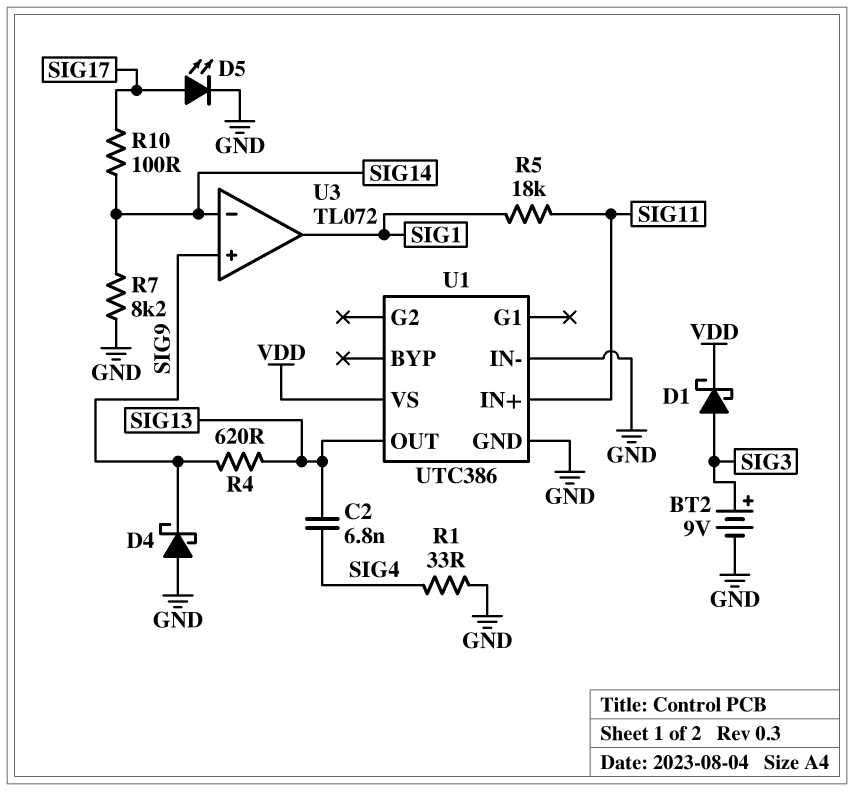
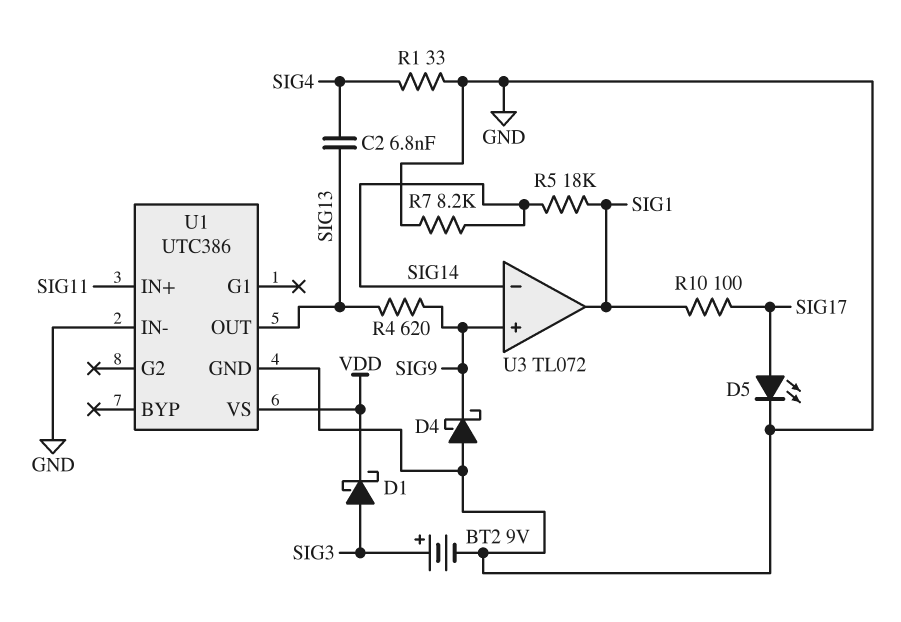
R5: 18k (SIG1, SIG11) -> 18k (SIG1, SIG14)
R10: 100 (SIG14, SIG17) -> 100 (SIG1, SIG17)

